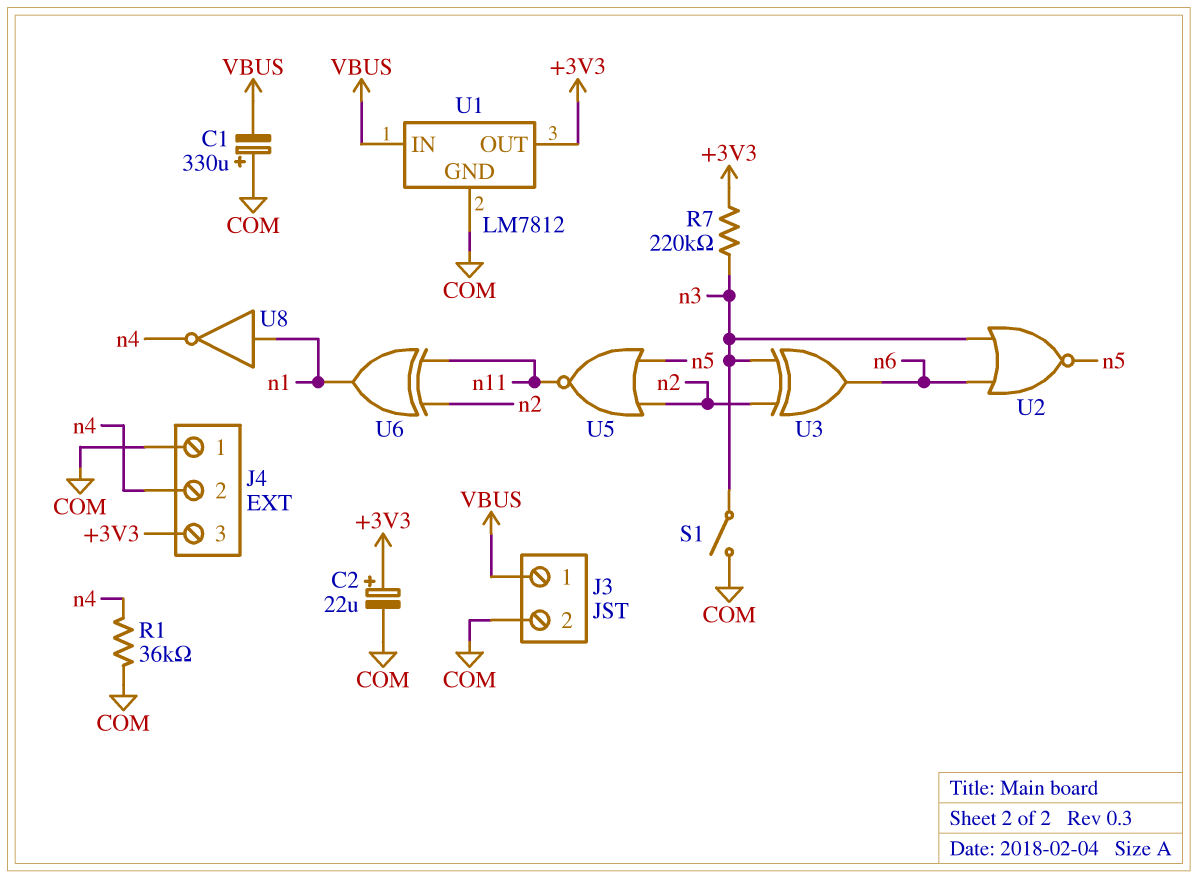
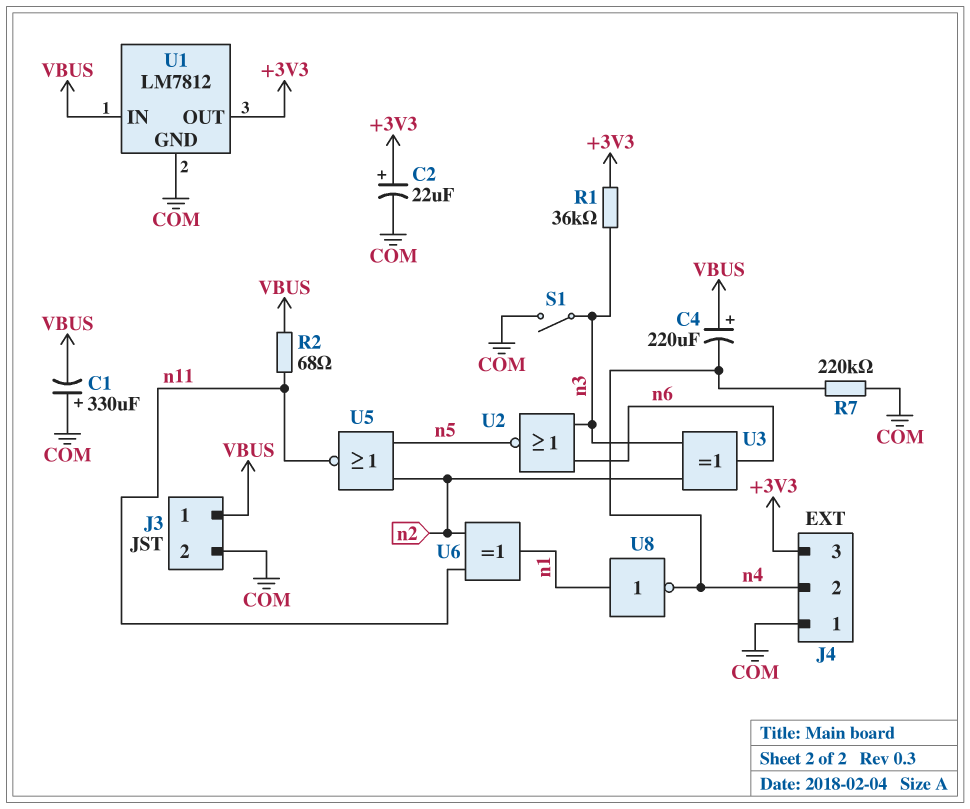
C4: none -> 220uF (plus VBUS, minus n4)
R1: 36k (COM, n4) -> 36k (+3V3, n3)
R2: none -> 68 (VBUS, n11)
R7: 220k (+3V3, n3) -> 220k (COM, n4)

